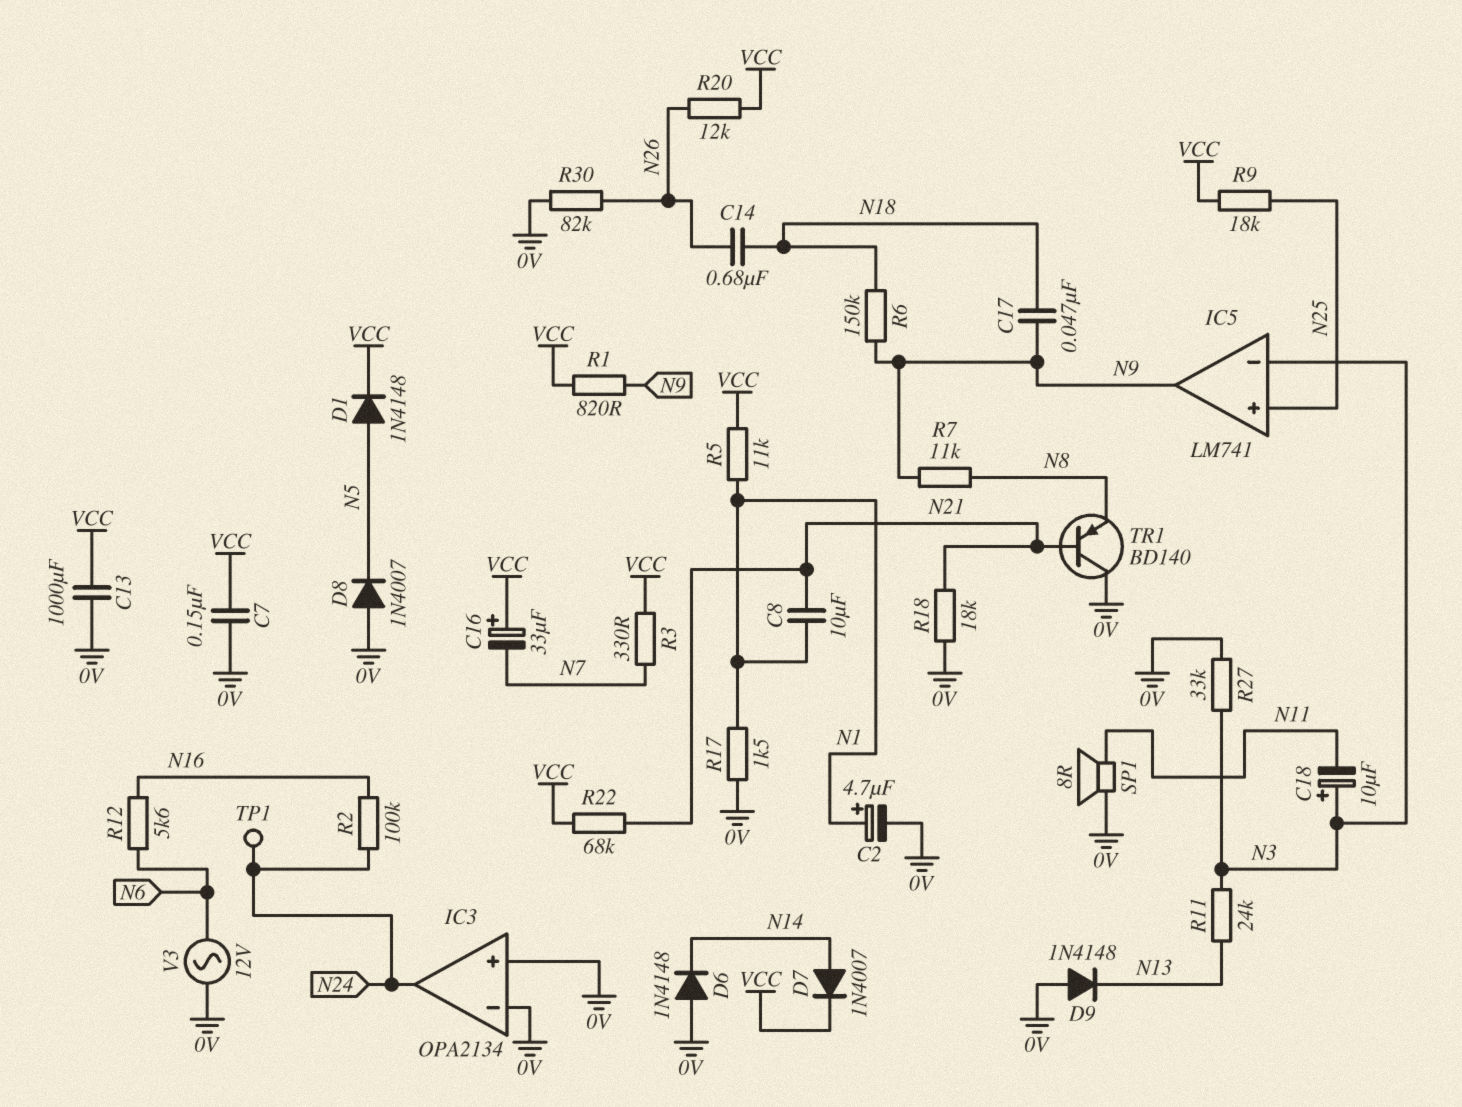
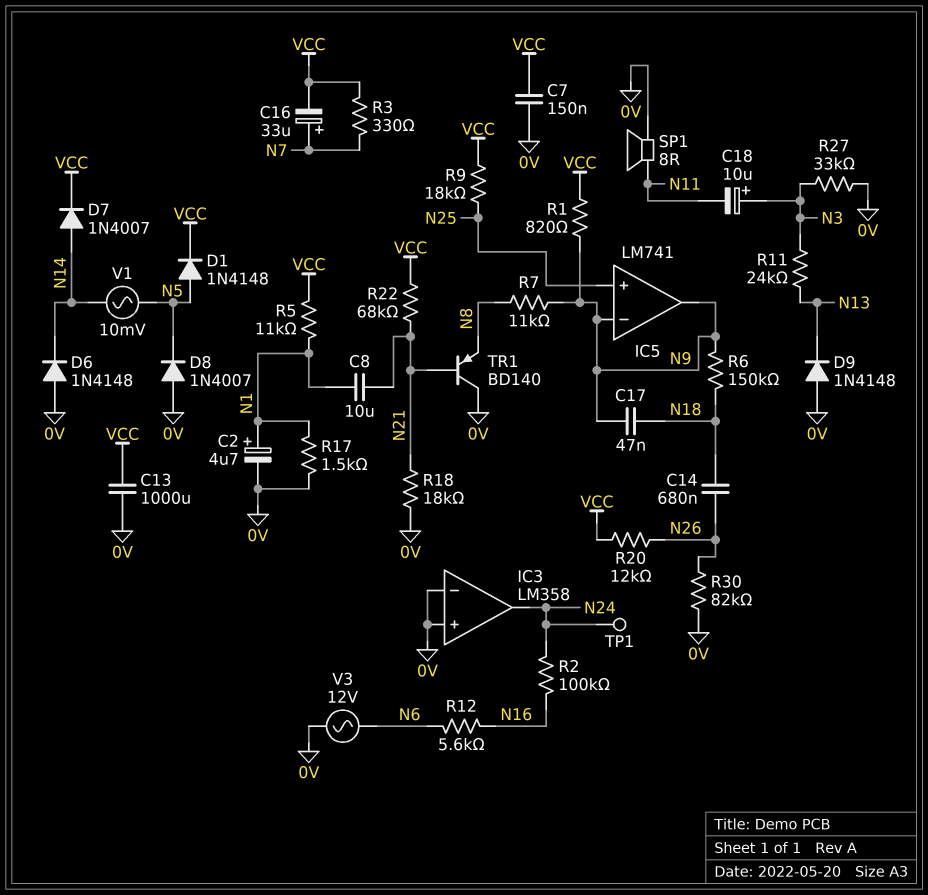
C16: 33uF (plus VCC, minus N7) -> 33uF (plus N7, minus VCC)
IC3: OPA2134 -> LM358
IC5 pin in-: N3 -> N9
V1: none -> AC 10mV (N5, N14)

